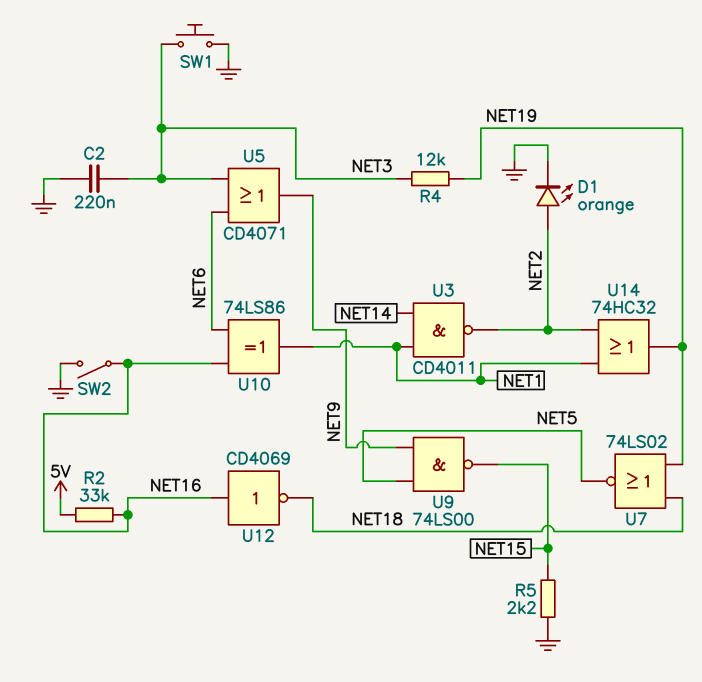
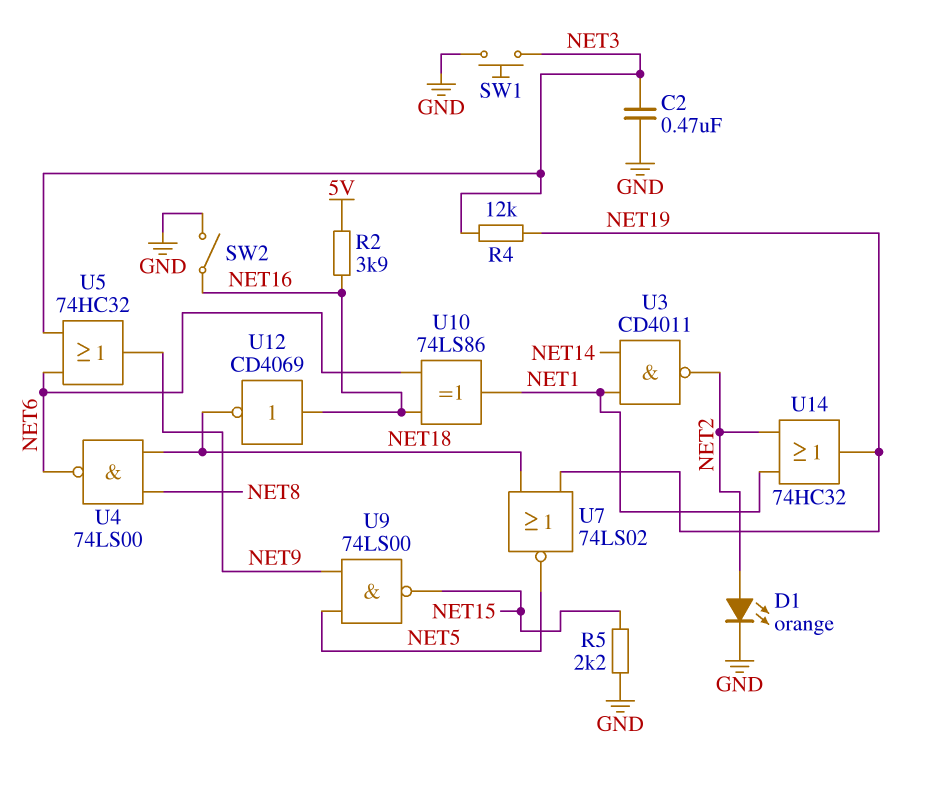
C2: 220nF (GND, NET3) -> 470nF (GND, NET3)
R2: 33k (5V, NET16) -> 3.9k (5V, NET16)
U4: none -> NAND 74LS00 (in NET8, in NET18, out NET6)
U5: OR CD4071 (in NET3, in NET6, out NET9) -> OR 74HC32 (in NET3, in NET6, out NET9)

